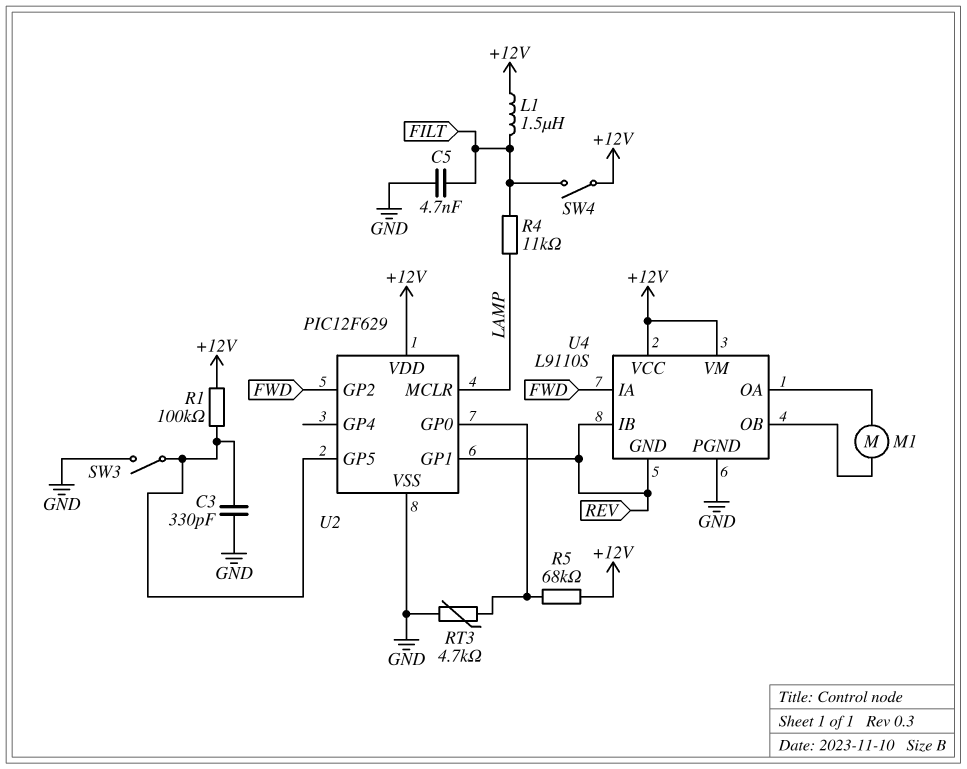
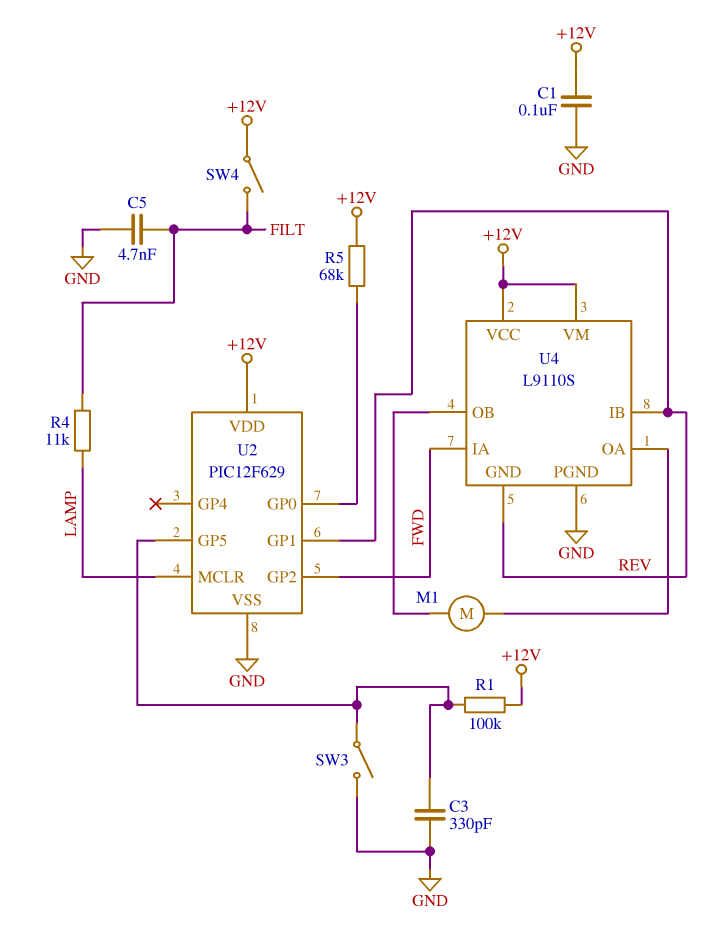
C1: none -> 100nF (+12V, GND)
L1: 1.5uH (+12V, FILT) -> none
RT3: 4.7k (GND, U2/GP0) -> none

